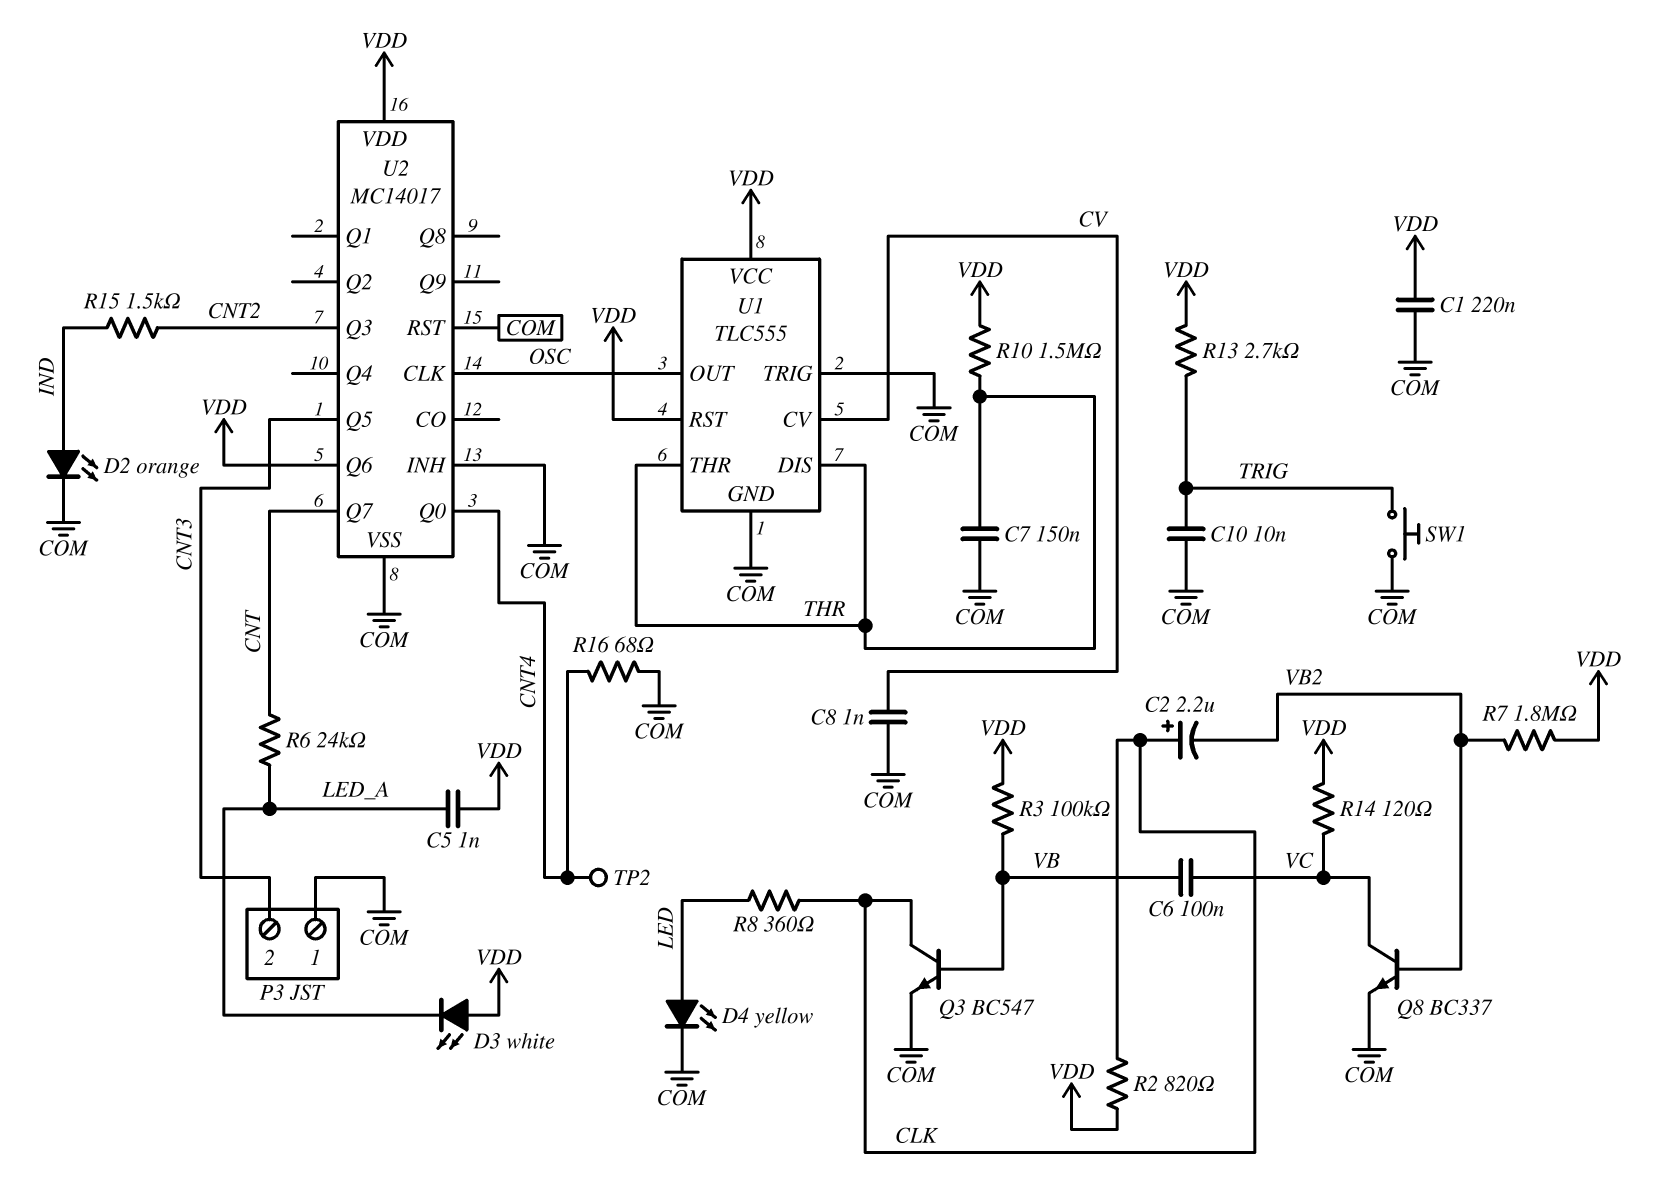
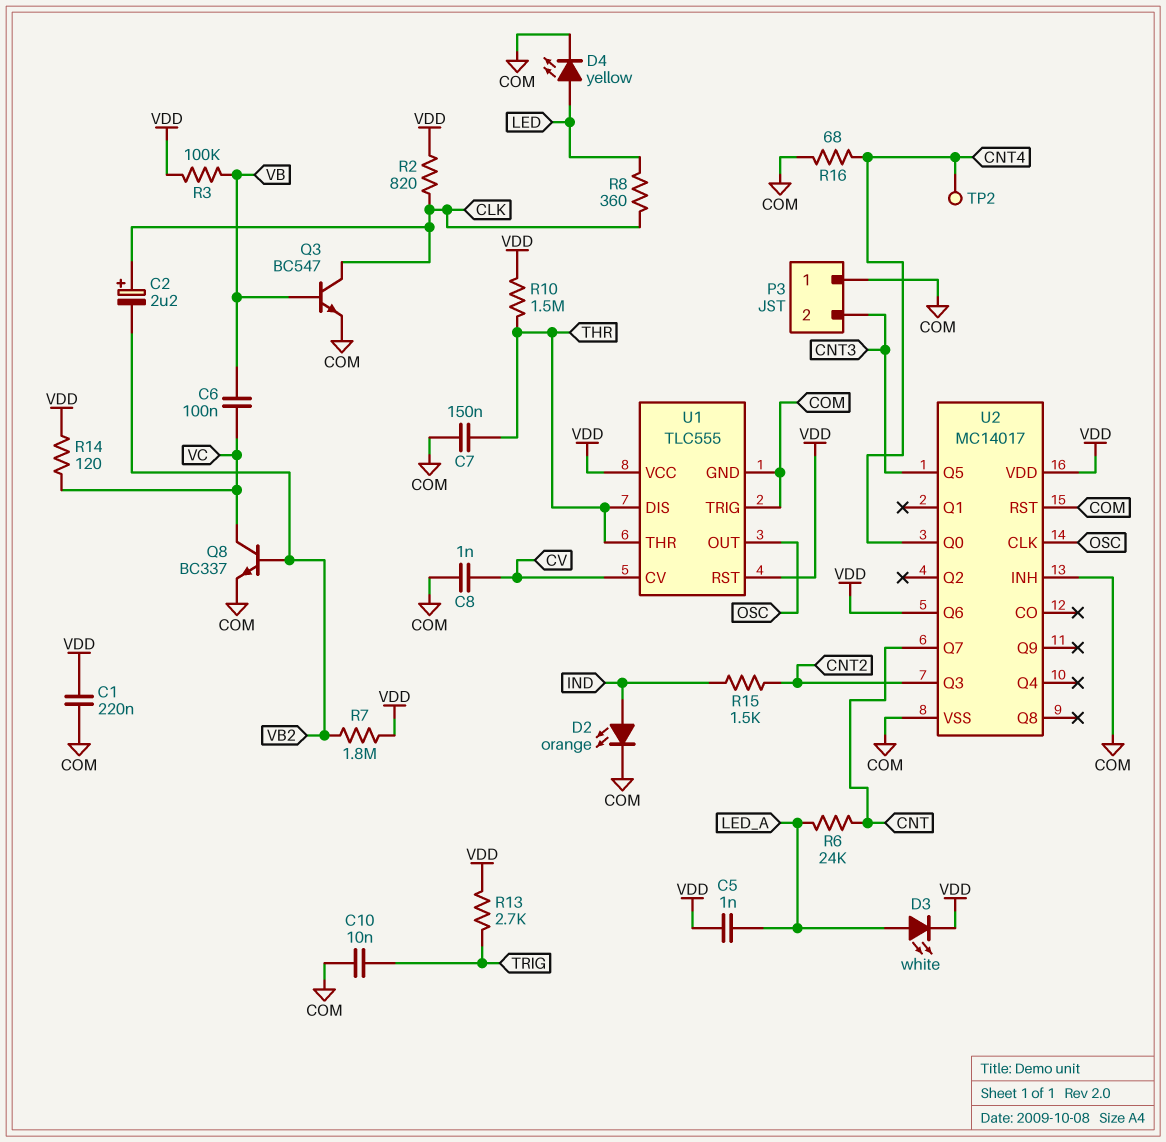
D3: LED white (A VDD, K LED_A) -> LED white (A LED_A, K VDD)
SW1: button (COM, TRIG) -> none

